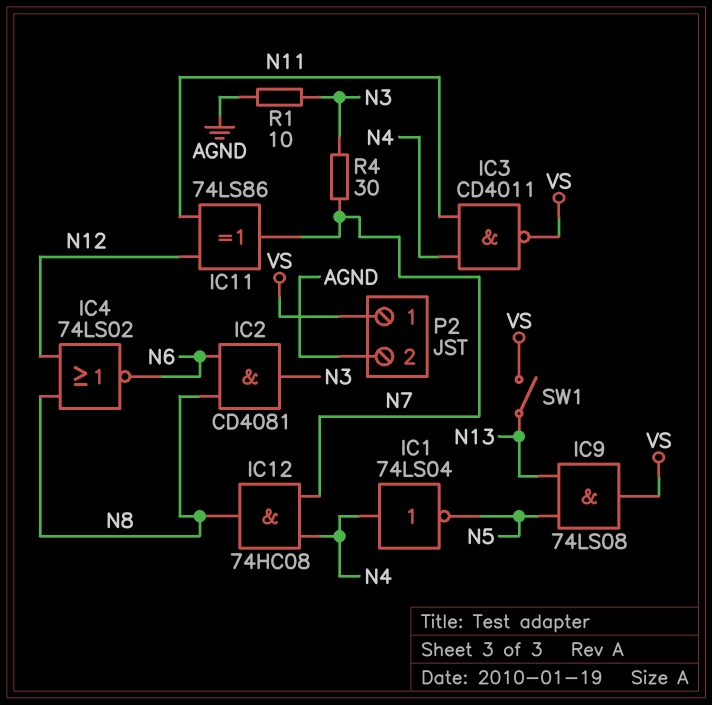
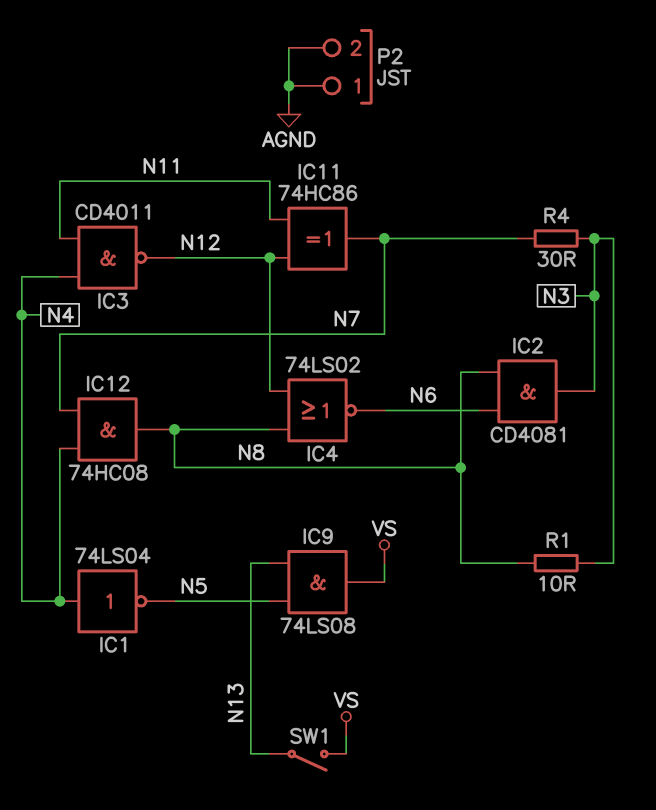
IC3: NAND CD4011 (in N4, in N11, out VS) -> NAND CD4011 (in N4, in N11, out N12)
IC11: XOR 74LS86 (in N11, in N12, out N7) -> XOR 74HC86 (in N11, in N12, out N7)
P2 pin 1: VS -> AGND
R1: 10 (AGND, N3) -> 10 (N3, N8)

